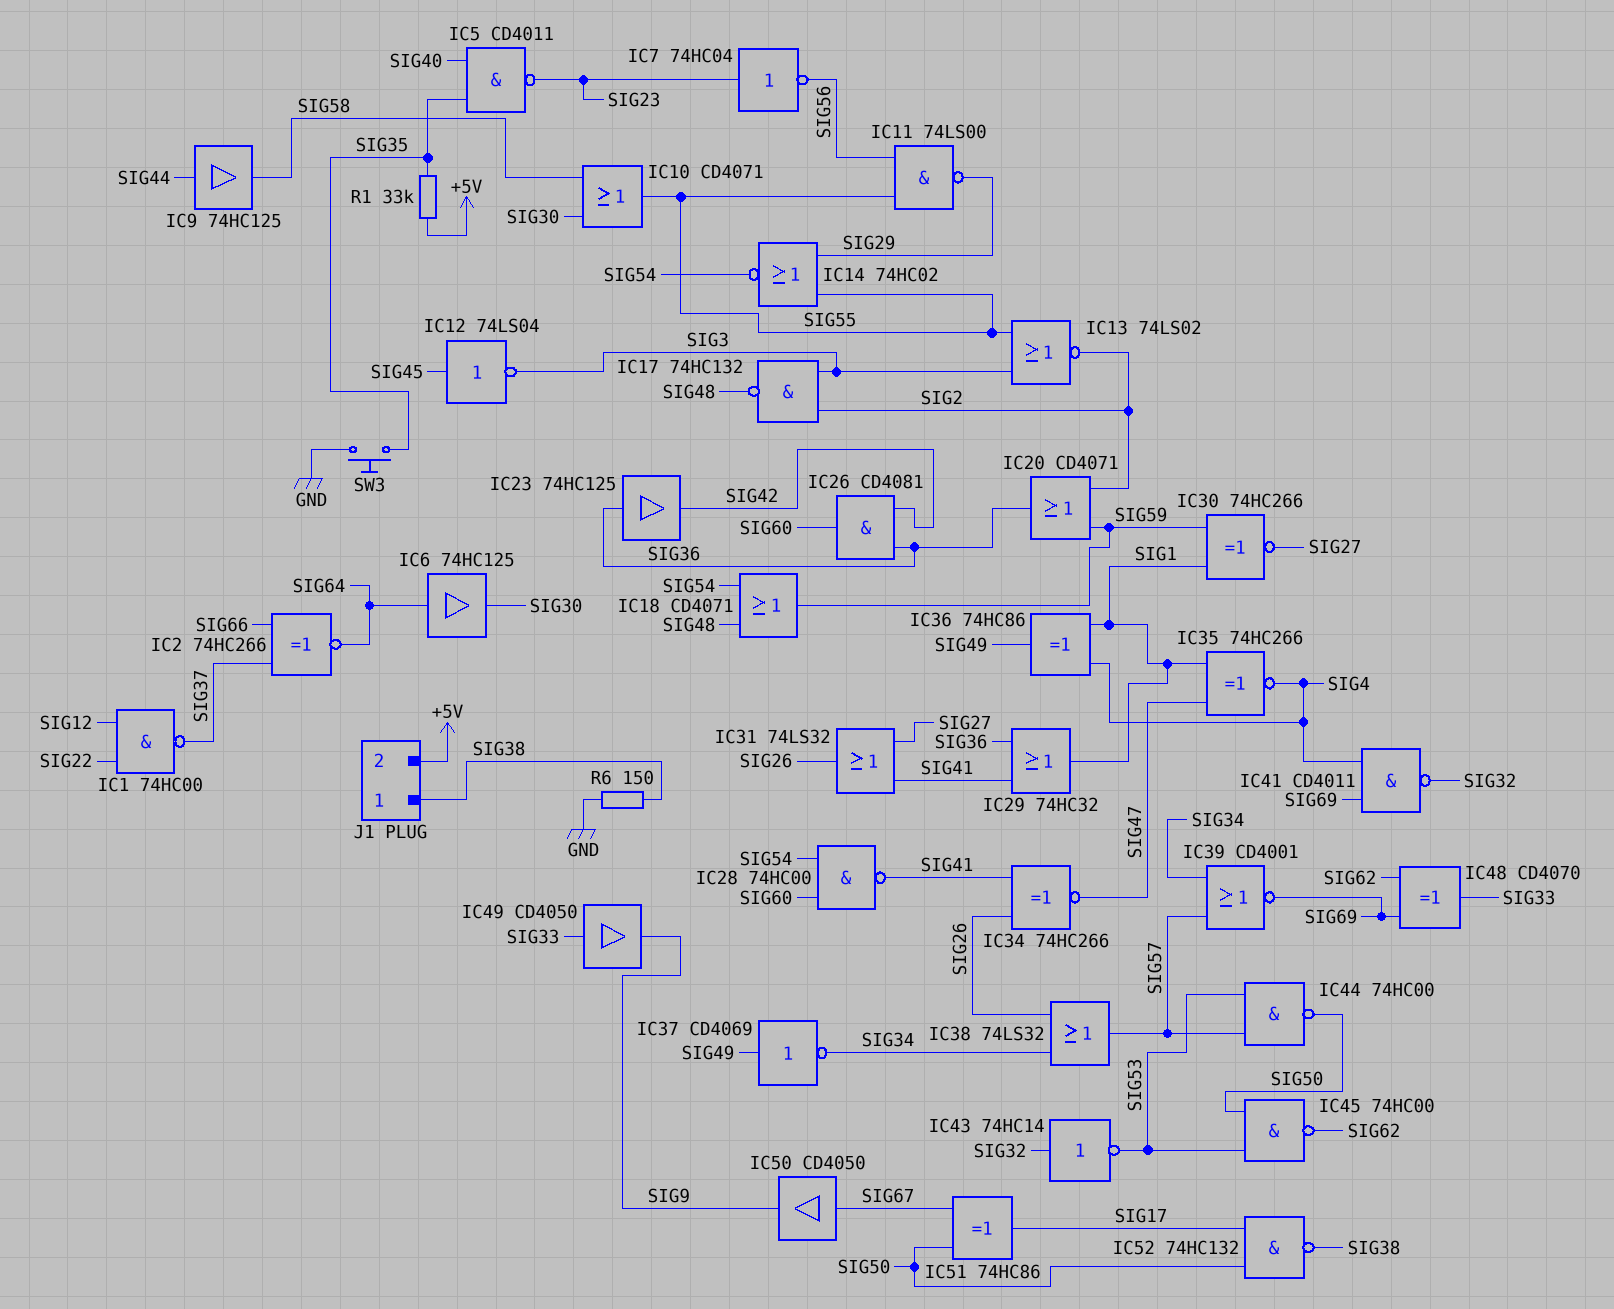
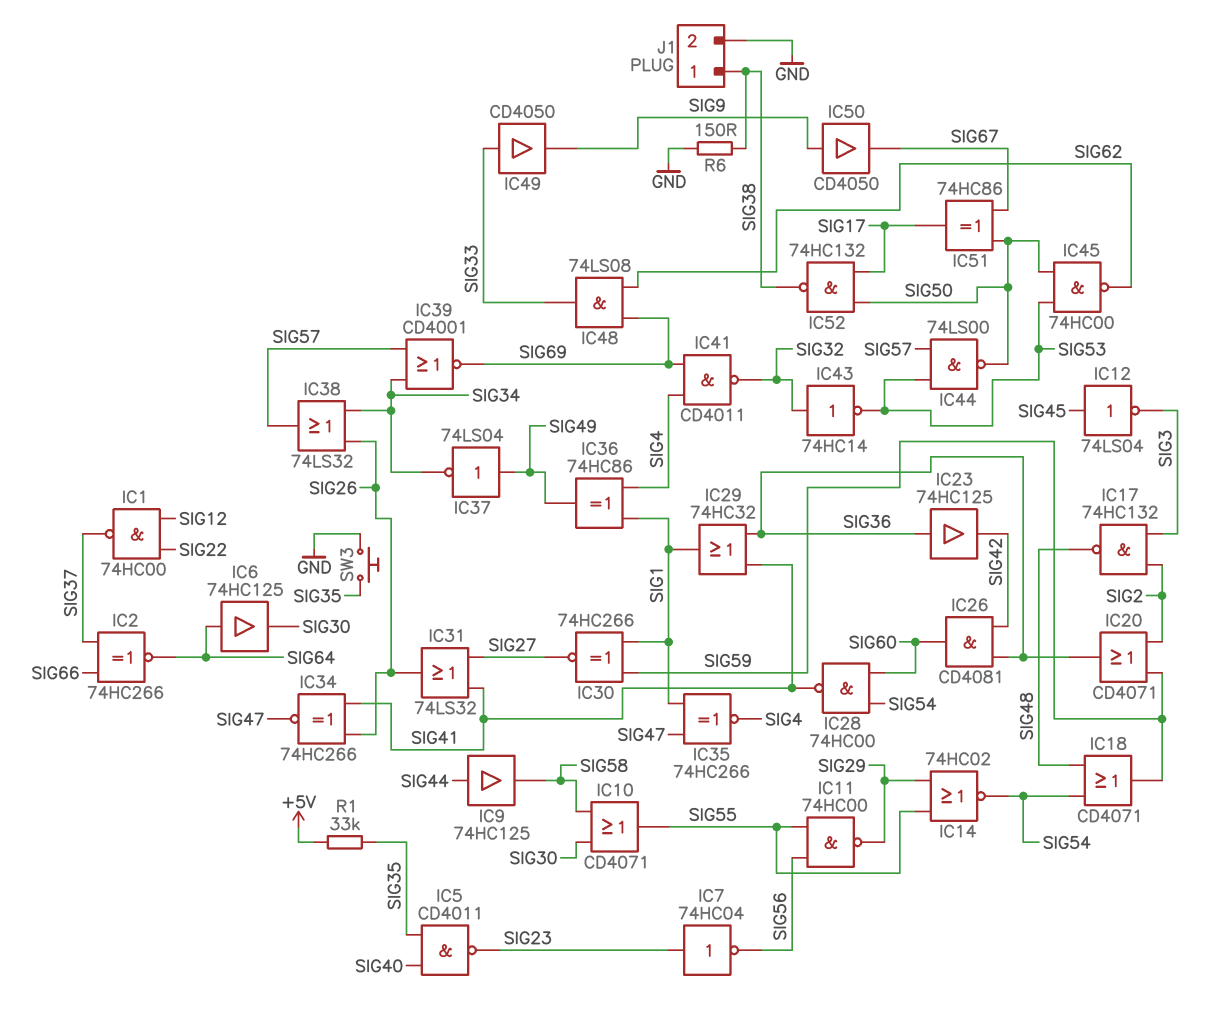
IC11: NAND 74LS00 (in SIG55, in SIG56, out SIG29) -> NAND 74HC00 (in SIG55, in SIG56, out SIG29)
IC13: NOR 74LS02 (in SIG3, in SIG55, out SIG2) -> none
IC37: NOT CD4069 (in SIG49, out SIG34) -> NOT 74LS04 (in SIG49, out SIG34)
IC44: NAND 74HC00 (in SIG53, in SIG57, out SIG50) -> NAND 74LS00 (in SIG53, in SIG57, out SIG50)
IC48: XOR CD4070 (in SIG62, in SIG69, out SIG33) -> AND 74LS08 (in SIG62, in SIG69, out SIG33)
IC50: buffer CD4050 (in SIG67, out SIG9) -> buffer CD4050 (in SIG9, out SIG67)
J1 pin 2: +5V -> GND

